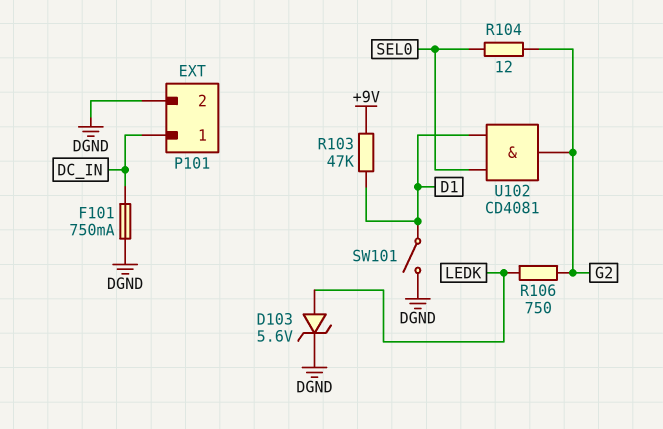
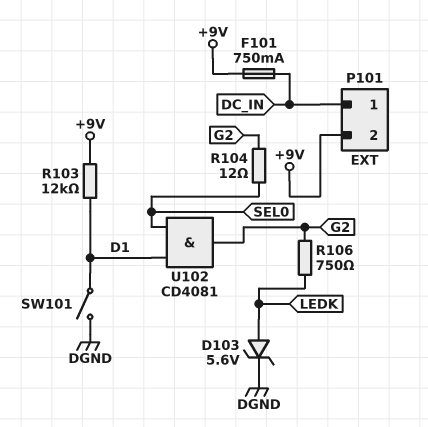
F101: 750mA (DC_IN, DGND) -> 750mA (+9V, DC_IN)
P101 pin 2: DGND -> +9V
R103: 47k (+9V, D1) -> 12k (+9V, D1)

